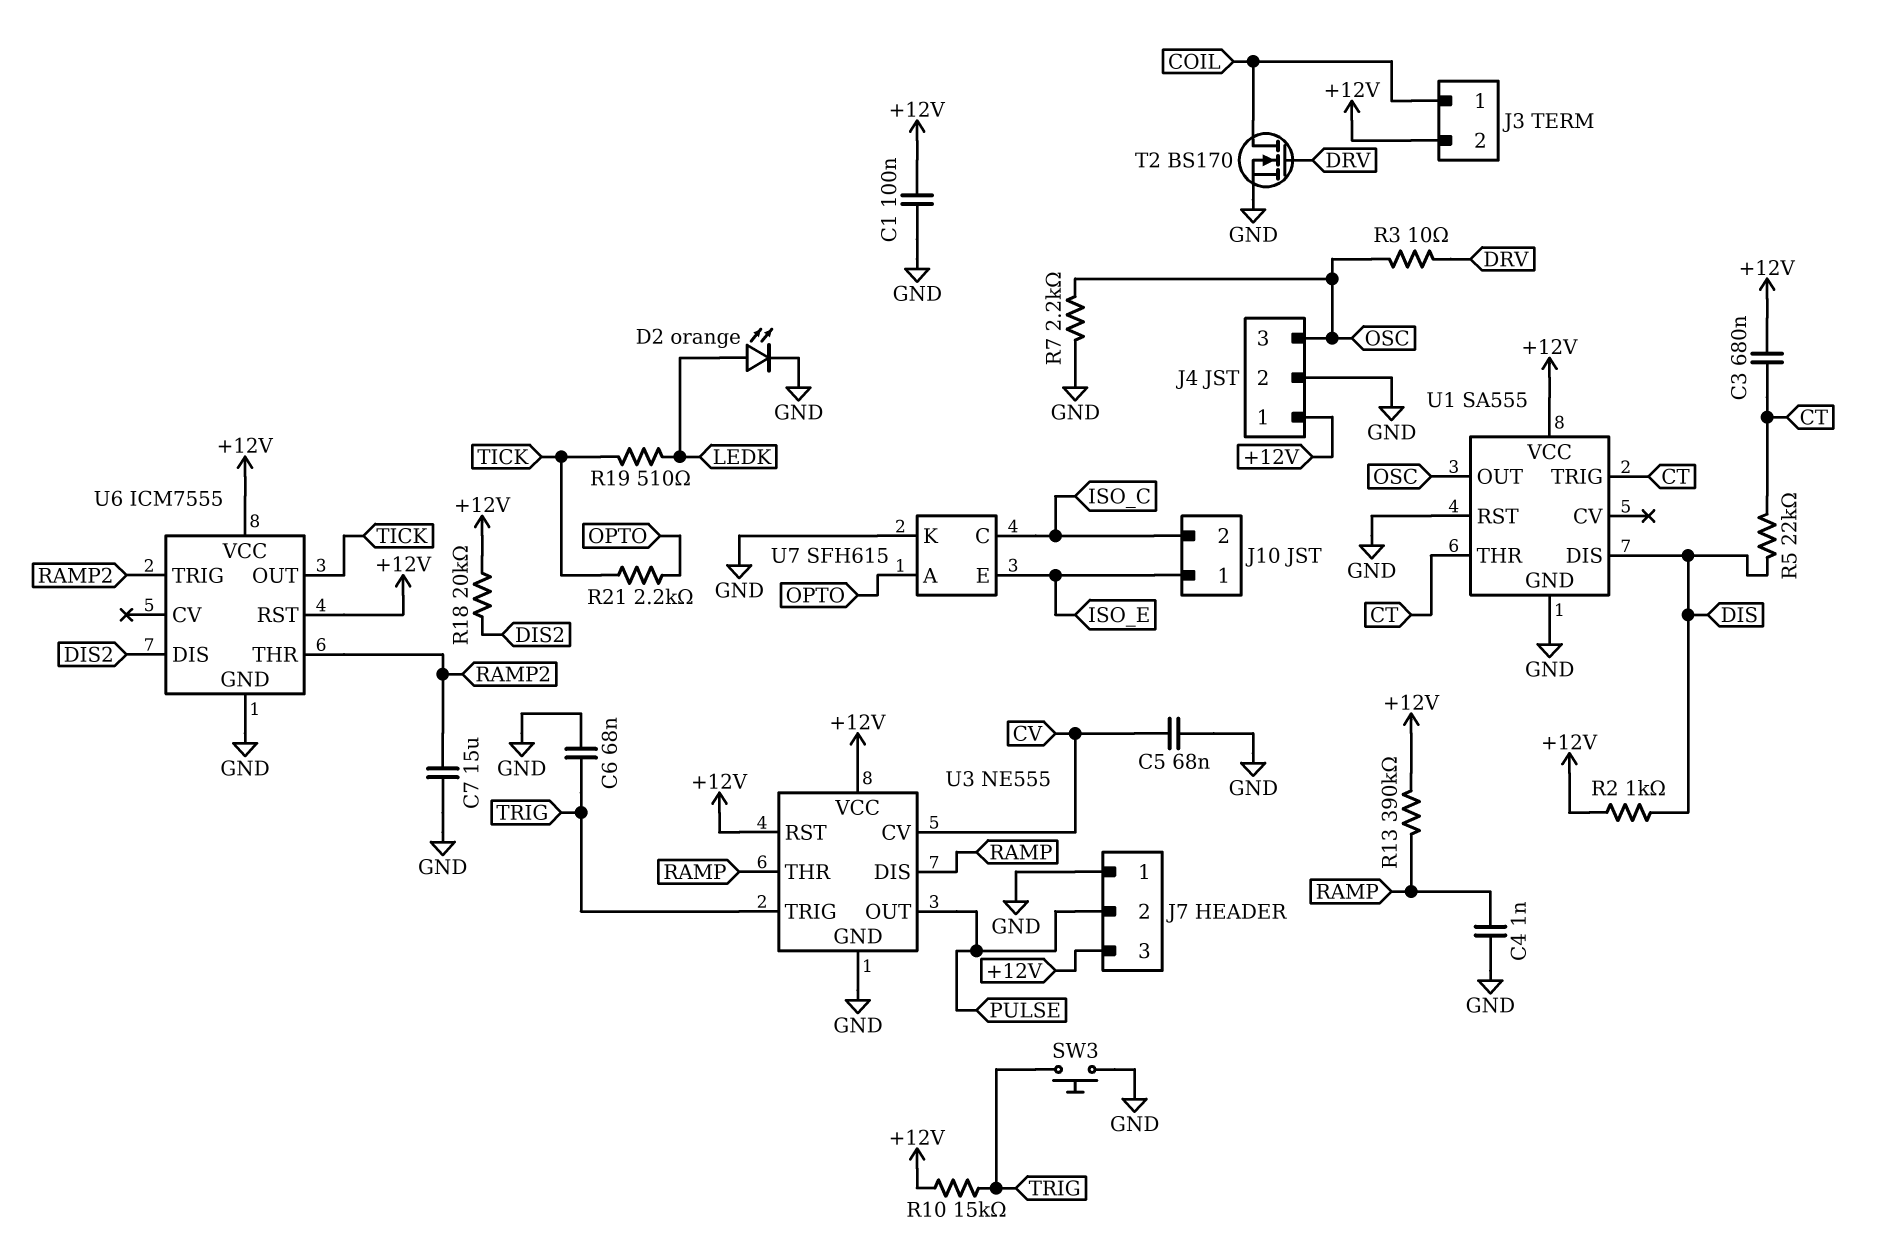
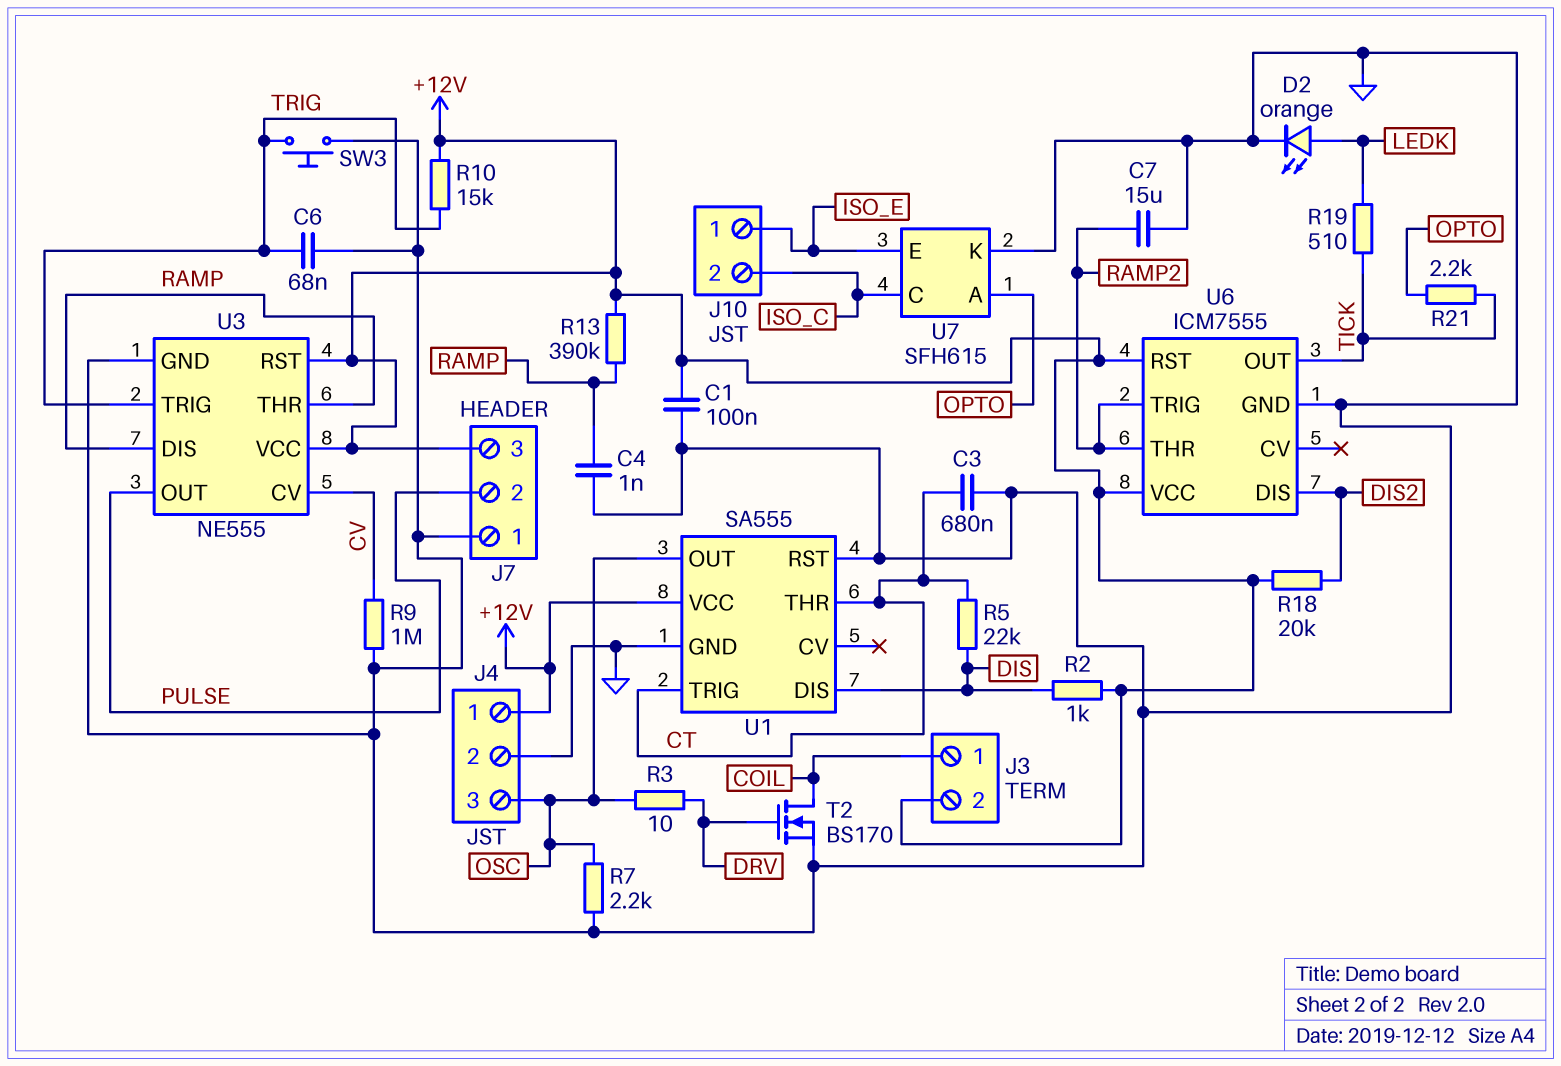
C3: 680nF (+12V, CT) -> 680nF (CT, GND)
C5: 68nF (CV, GND) -> none
R9: none -> 1M (CV, GND)

